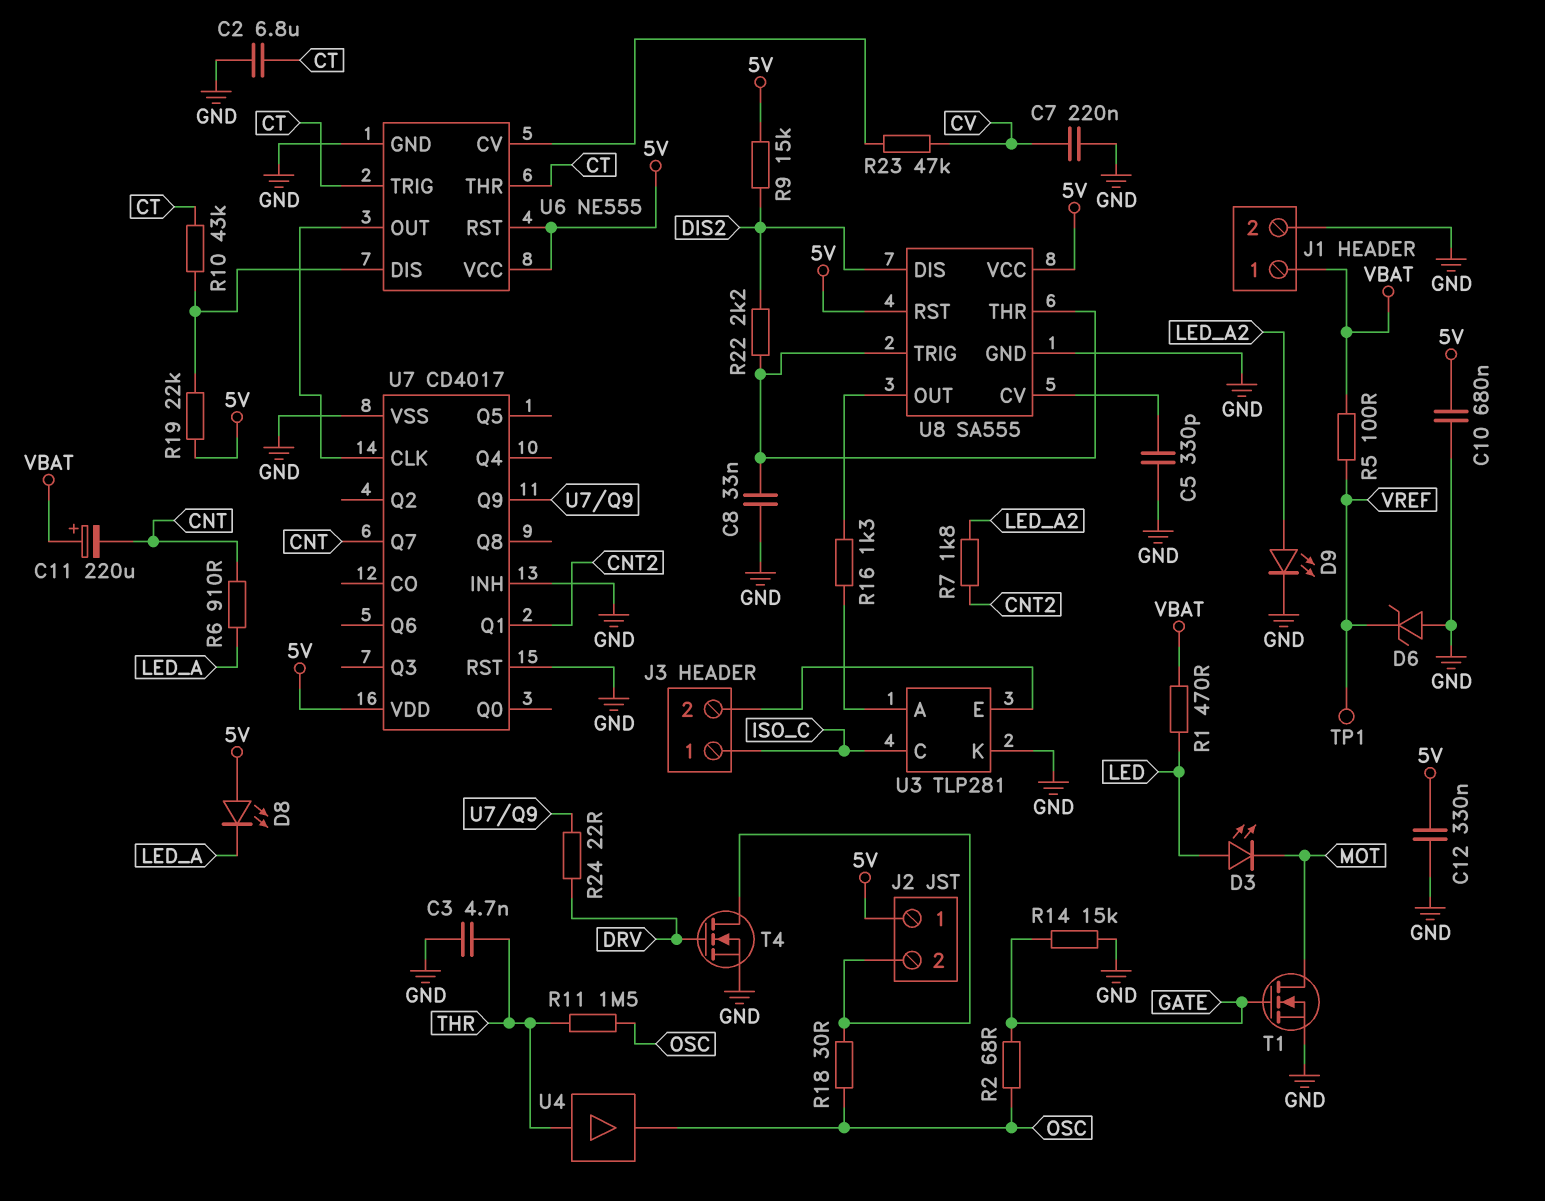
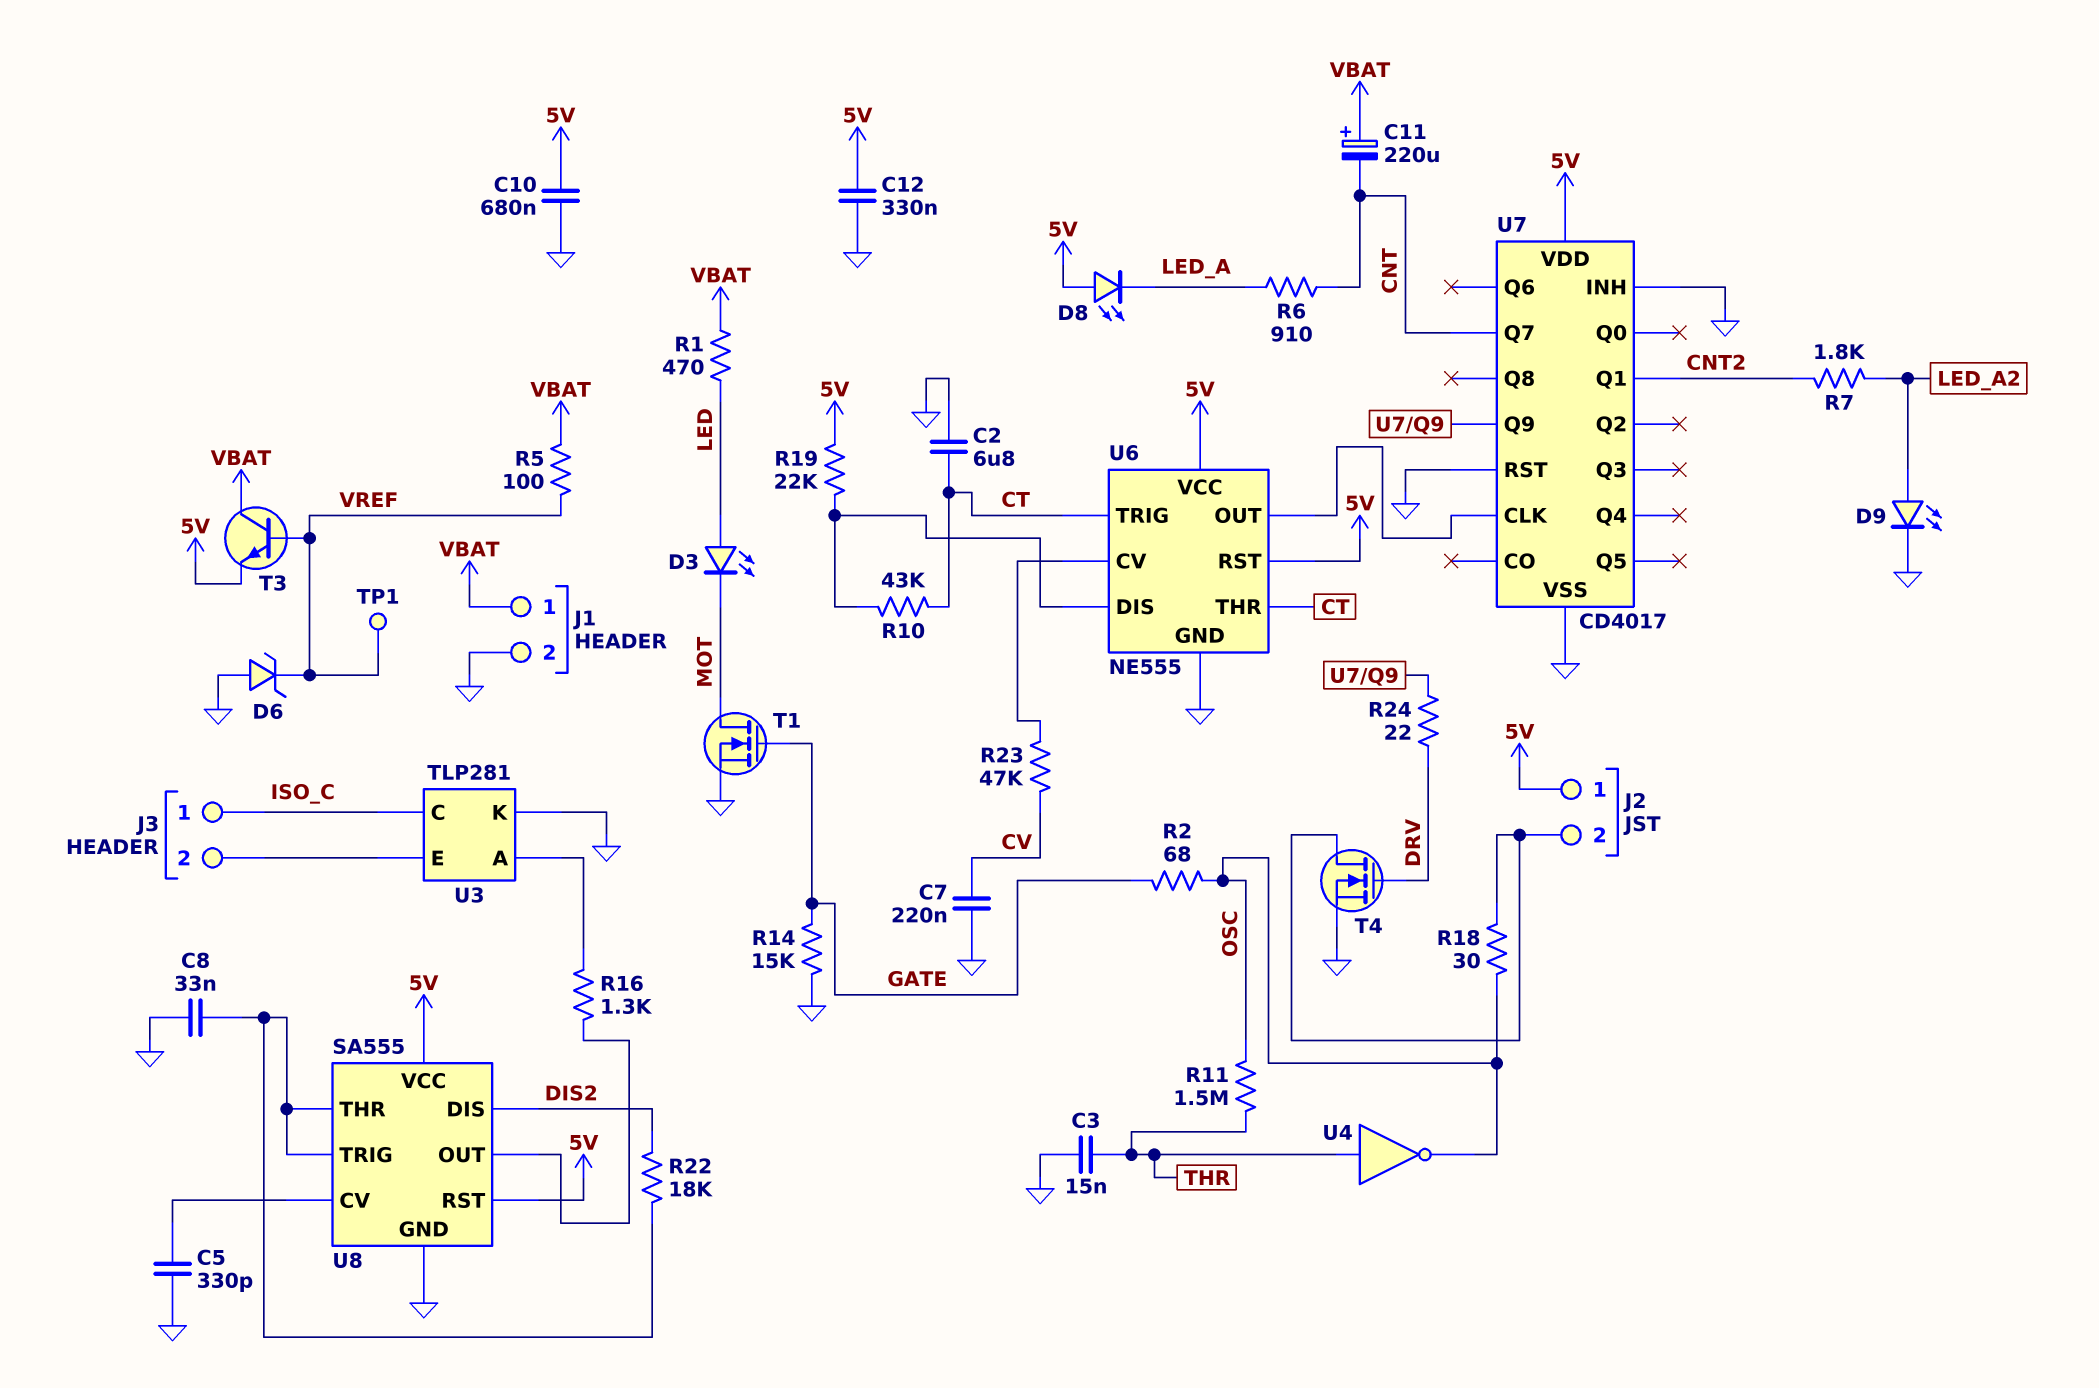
C3: 4.7nF (GND, THR) -> 15nF (GND, THR)
R9: 15k (5V, DIS2) -> none
R22: 2.2k (DIS2, U8/THR) -> 18k (DIS2, U8/THR)
T3: none -> NPN (B VREF, C VBAT, E 5V)
U4: buffer (in THR, out OSC) -> NOT (in THR, out OSC)

